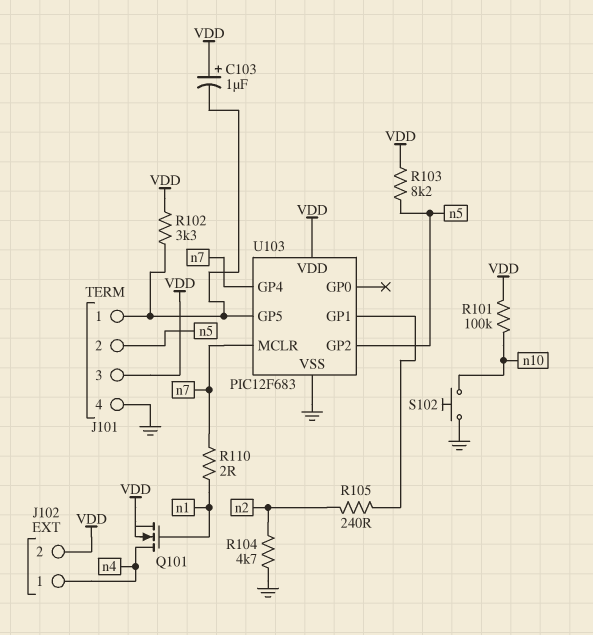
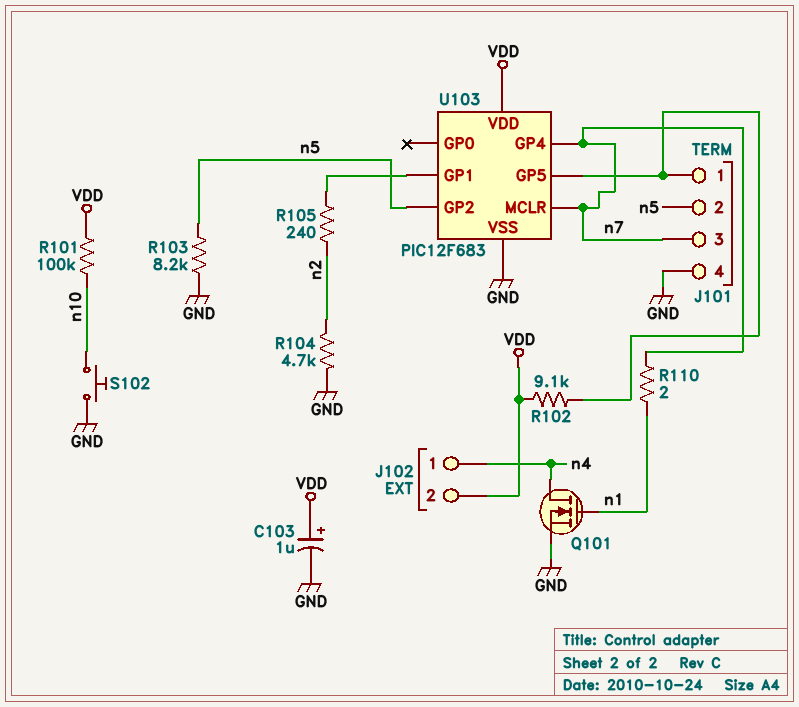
C103: 1uF (plus VDD, minus J101/1) -> 1uF (plus VDD, minus GND)
J101 pin 3: VDD -> n7
Q101: NMOS (G n1, D n4, S VDD) -> NMOS (G n1, D n4, S GND)
R102: 3.3k (J101/1, VDD) -> 9.1k (J101/1, VDD)
R103: 8.2k (VDD, n5) -> 8.2k (GND, n5)

